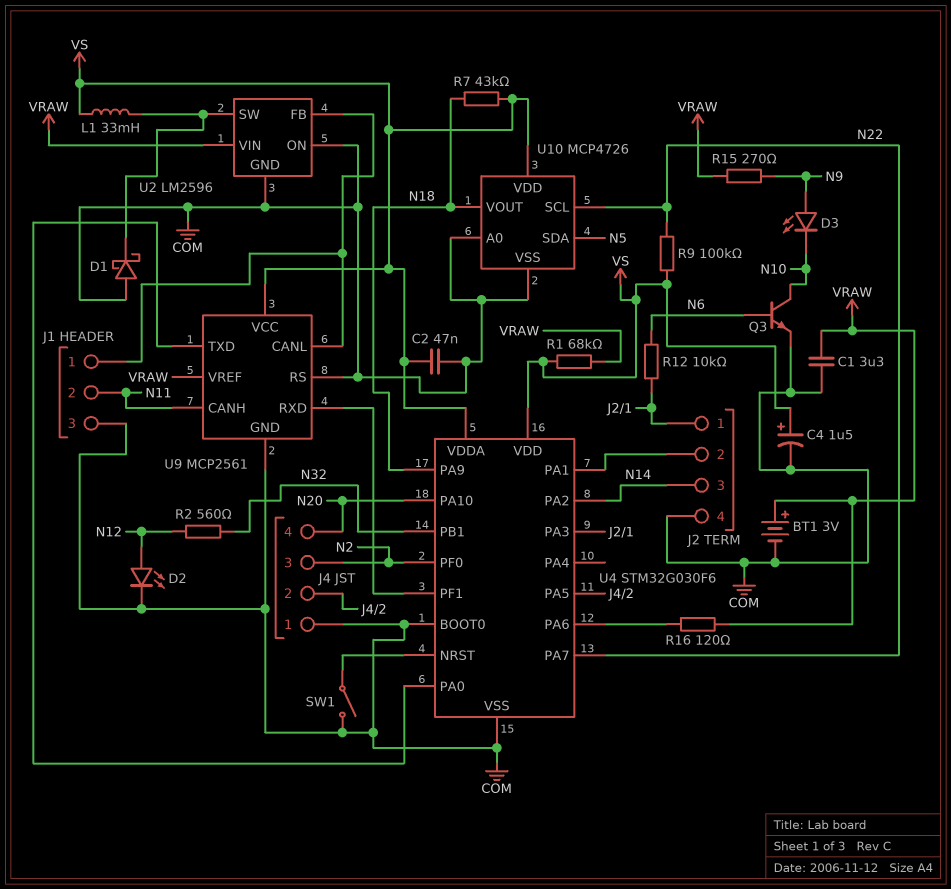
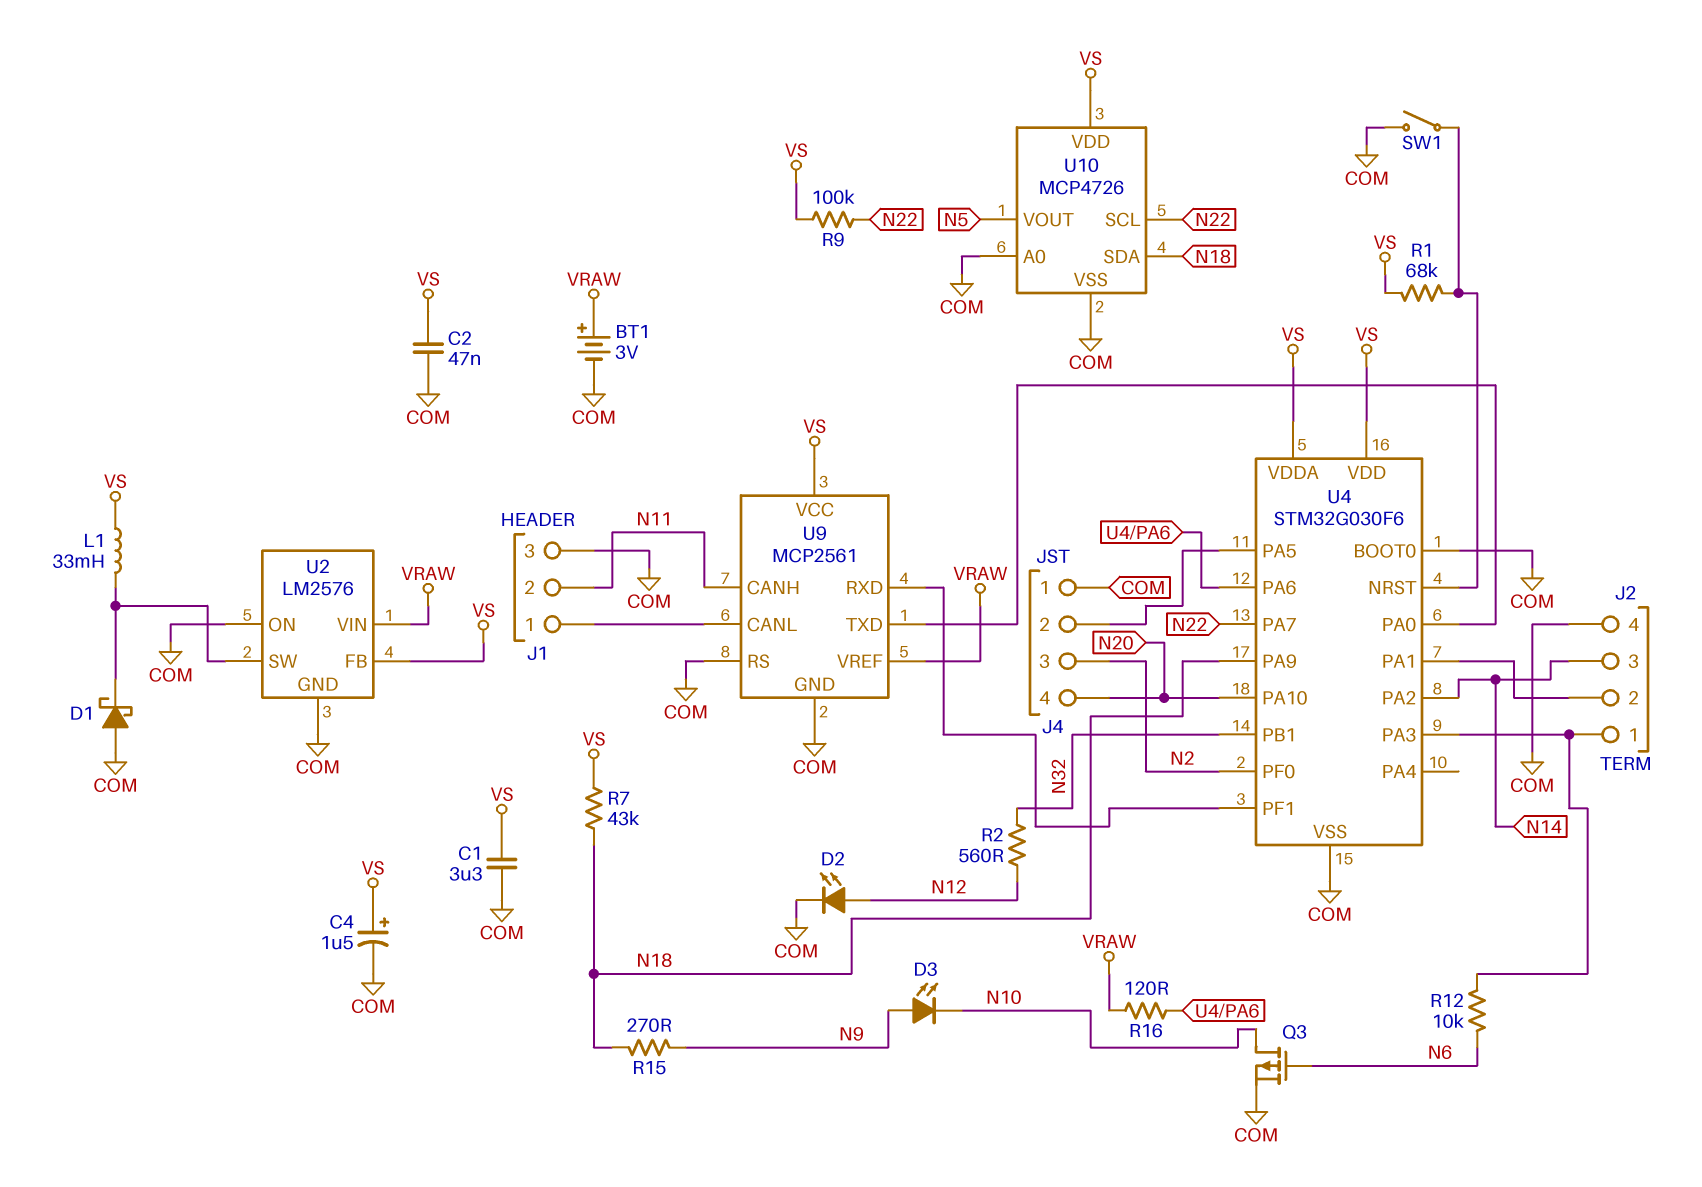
C1: 3.3uF (COM, VRAW) -> 3.3uF (COM, VS)
Q3: NPN (B N6, C N10, E COM) -> PMOS (G N6, D N10, S COM)
R1: 68k (VRAW, VS) -> 68k (U4/NRST, VS)
R15: 270 (N9, VRAW) -> 270 (N9, N18)
U2: LM2596 -> LM2576
U2 pin FB: J1/1 -> VS
U10 pin SDA: N5 -> N18
U10 pin VOUT: N18 -> N5

